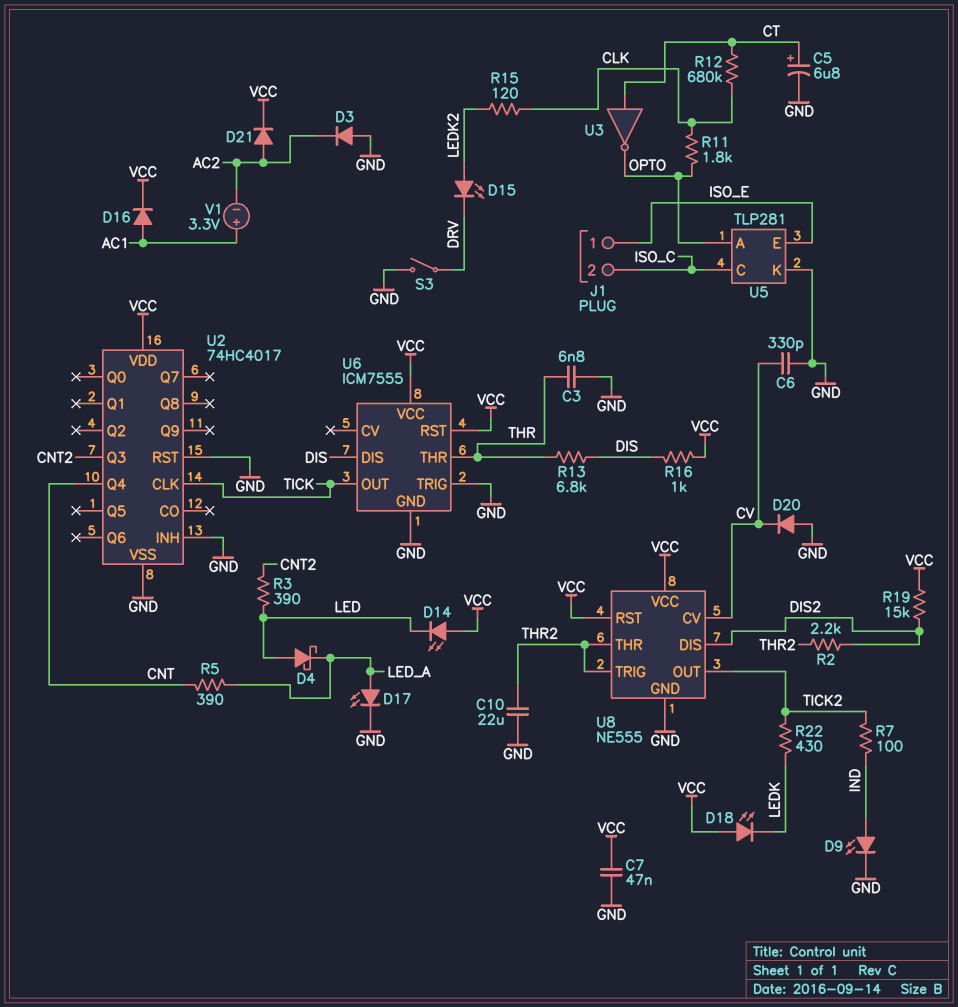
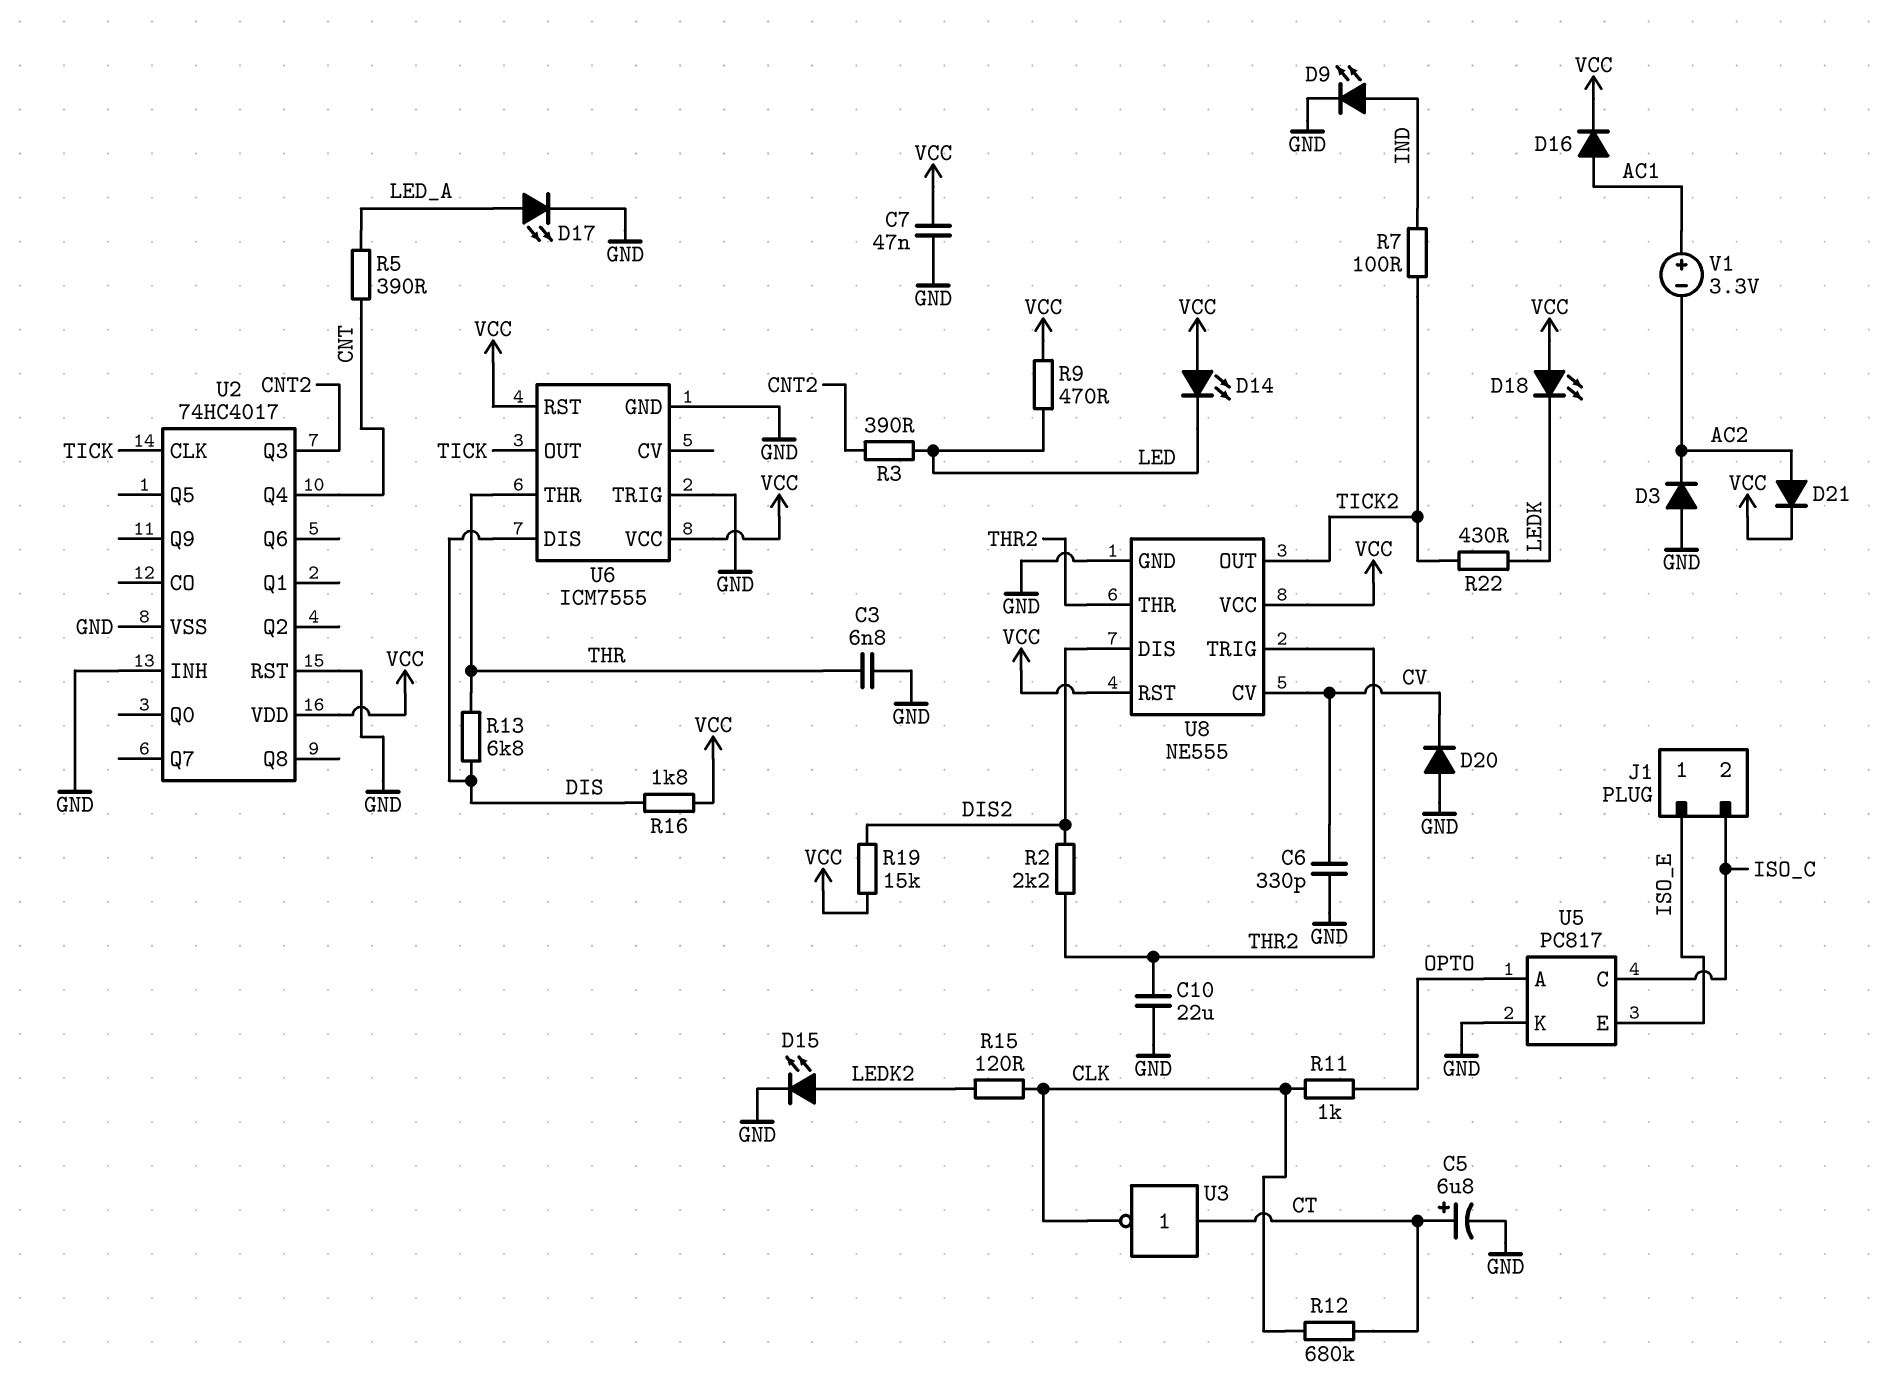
D4: schottky (A LED, K LED_A) -> none
D15: LED (A LEDK2, K DRV) -> LED (A LEDK2, K GND)
R9: none -> 470 (LED, VCC)
R11: 1.8k (CLK, OPTO) -> 1k (CLK, OPTO)
R16: 1k (DIS, VCC) -> 1.8k (DIS, VCC)
S3: switch (DRV, GND) -> none
U3: NOT (in CT, out OPTO) -> NOT (in CT, out CLK)
U5: TLP281 -> PC817

